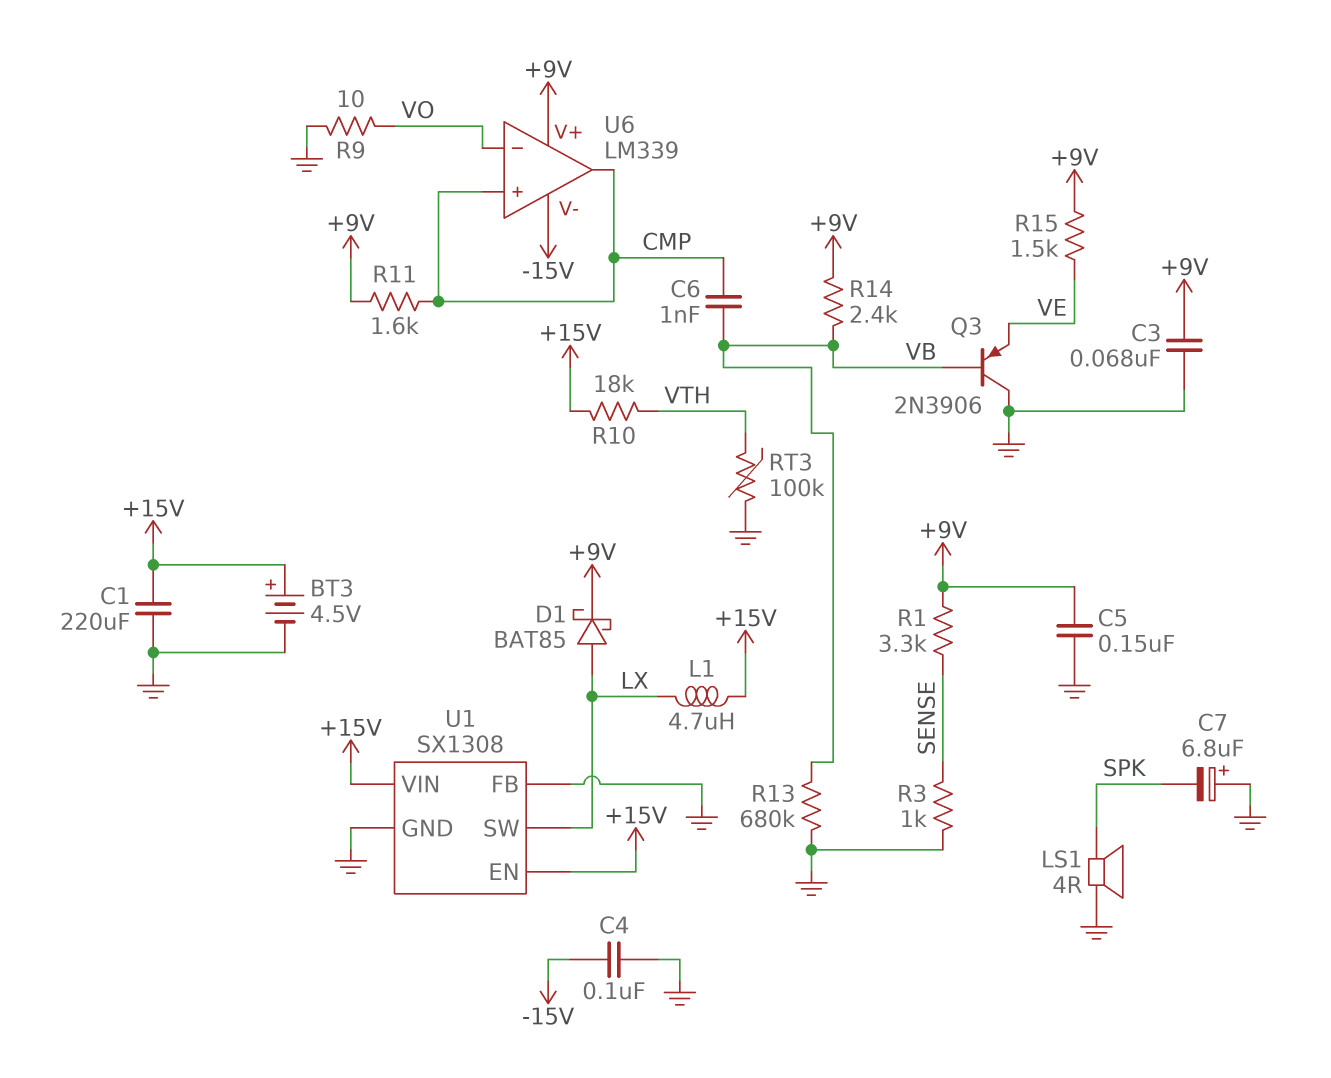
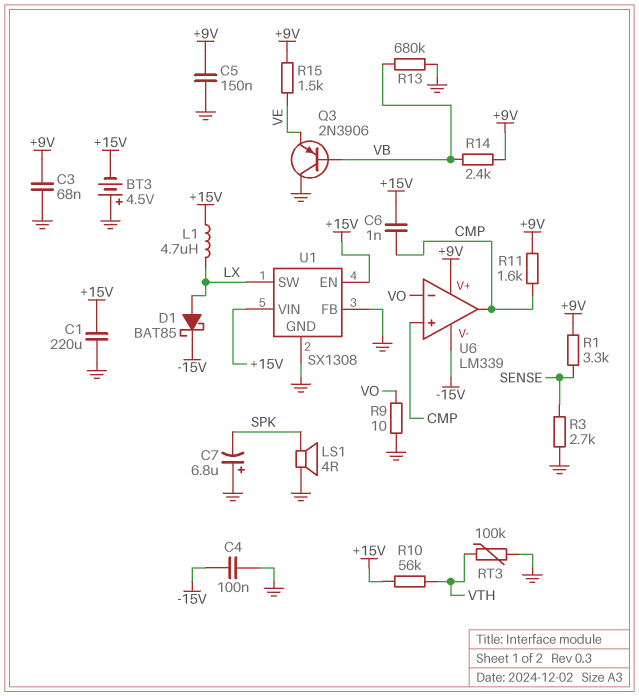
BT3: 4.5V (plus +15V, minus GND) -> 4.5V (plus GND, minus +15V)
C6: 1nF (CMP, VB) -> 1nF (+15V, CMP)
D1: schottky BAT85 (A LX, K +9V) -> schottky BAT85 (A LX, K -15V)
R3: 1k (GND, SENSE) -> 2.7k (GND, SENSE)
R10: 18k (+15V, VTH) -> 56k (+15V, VTH)

